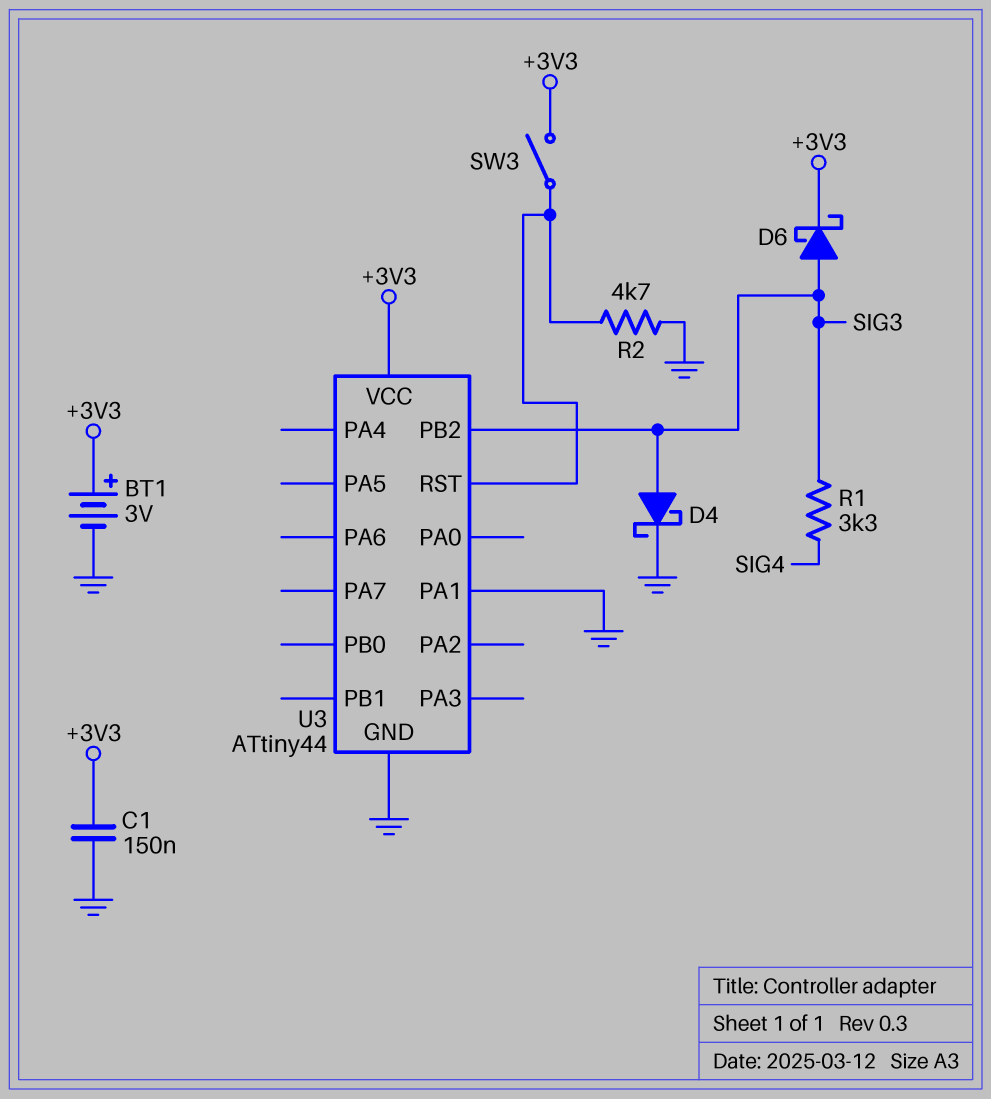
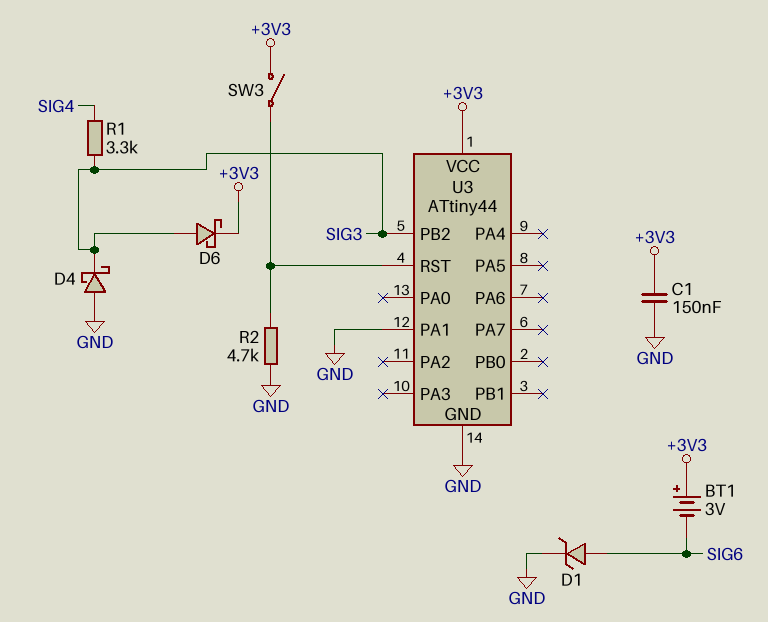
BT1: 3V (plus +3V3, minus GND) -> 3V (plus +3V3, minus SIG6)
D1: none -> zener (A SIG6, K GND)
D4: schottky (A SIG3, K GND) -> schottky (A GND, K SIG3)

